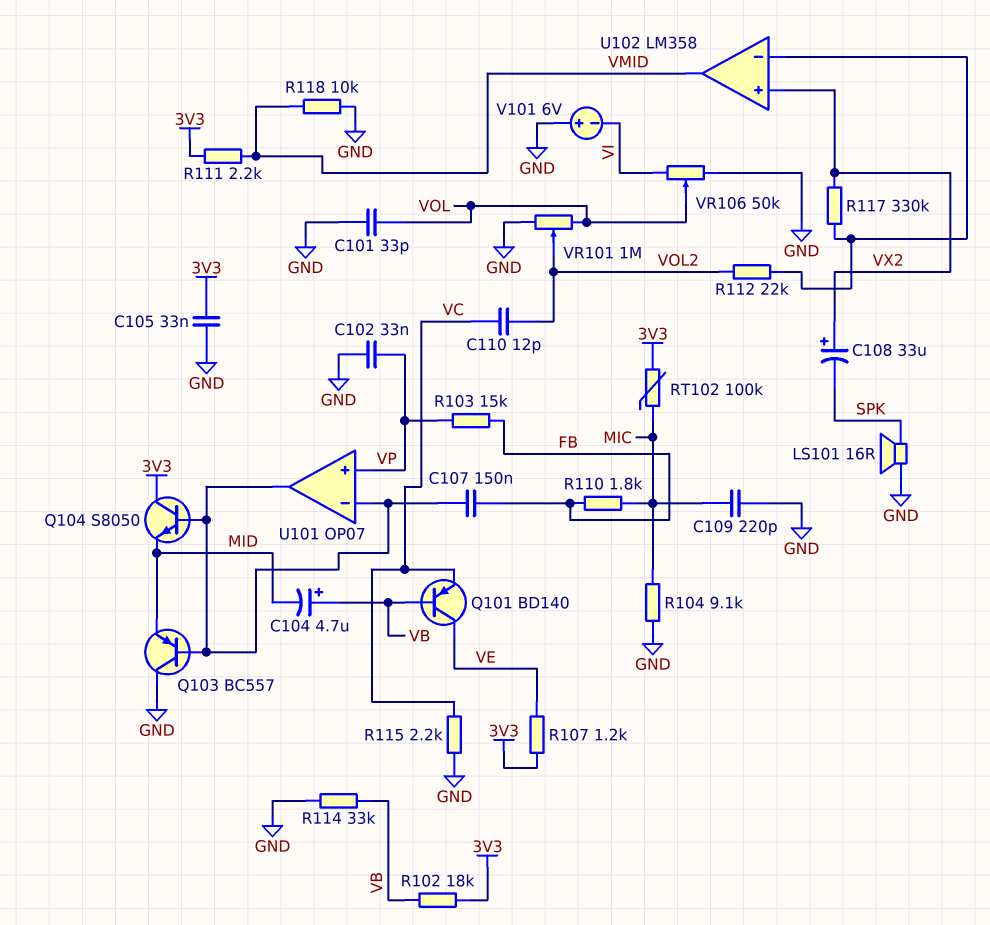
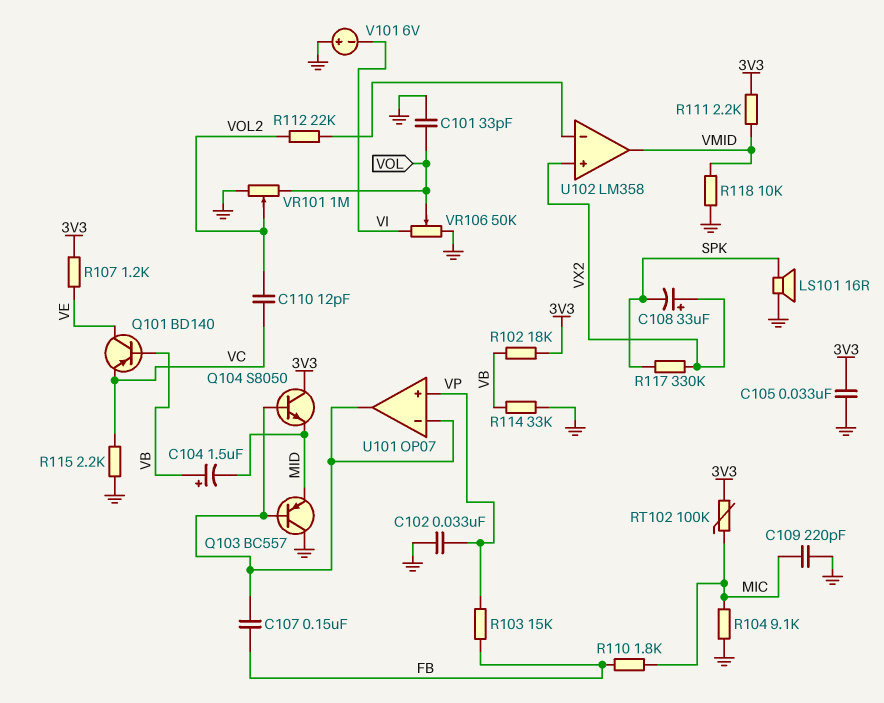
C104: 4.7uF (plus VB, minus MID) -> 1.5uF (plus VB, minus MID)
R117: 330k (U102/in-, VX2) -> 330k (SPK, VX2)

